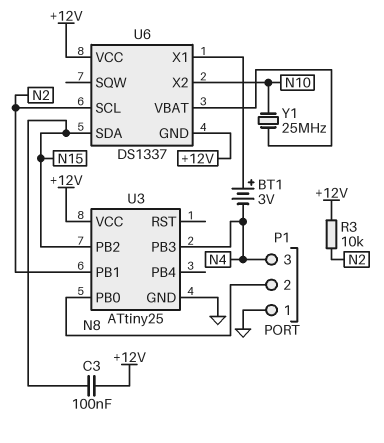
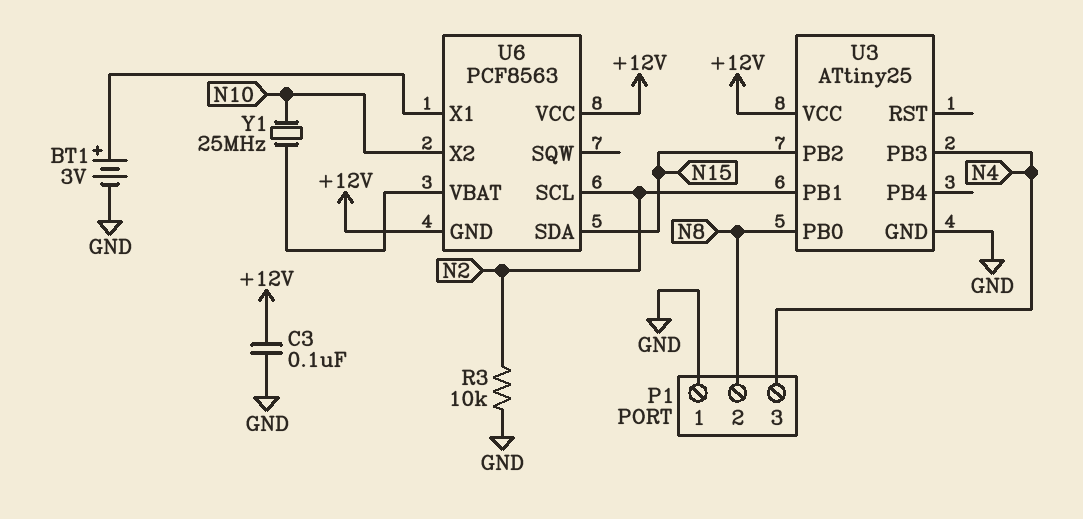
BT1: 3V (plus U6/X1, minus N4) -> 3V (plus U6/X1, minus GND)
C3: 100nF (+12V, N15) -> 100nF (+12V, GND)
R3: 10k (+12V, N2) -> 10k (GND, N2)
U6: DS1337 -> PCF8563

